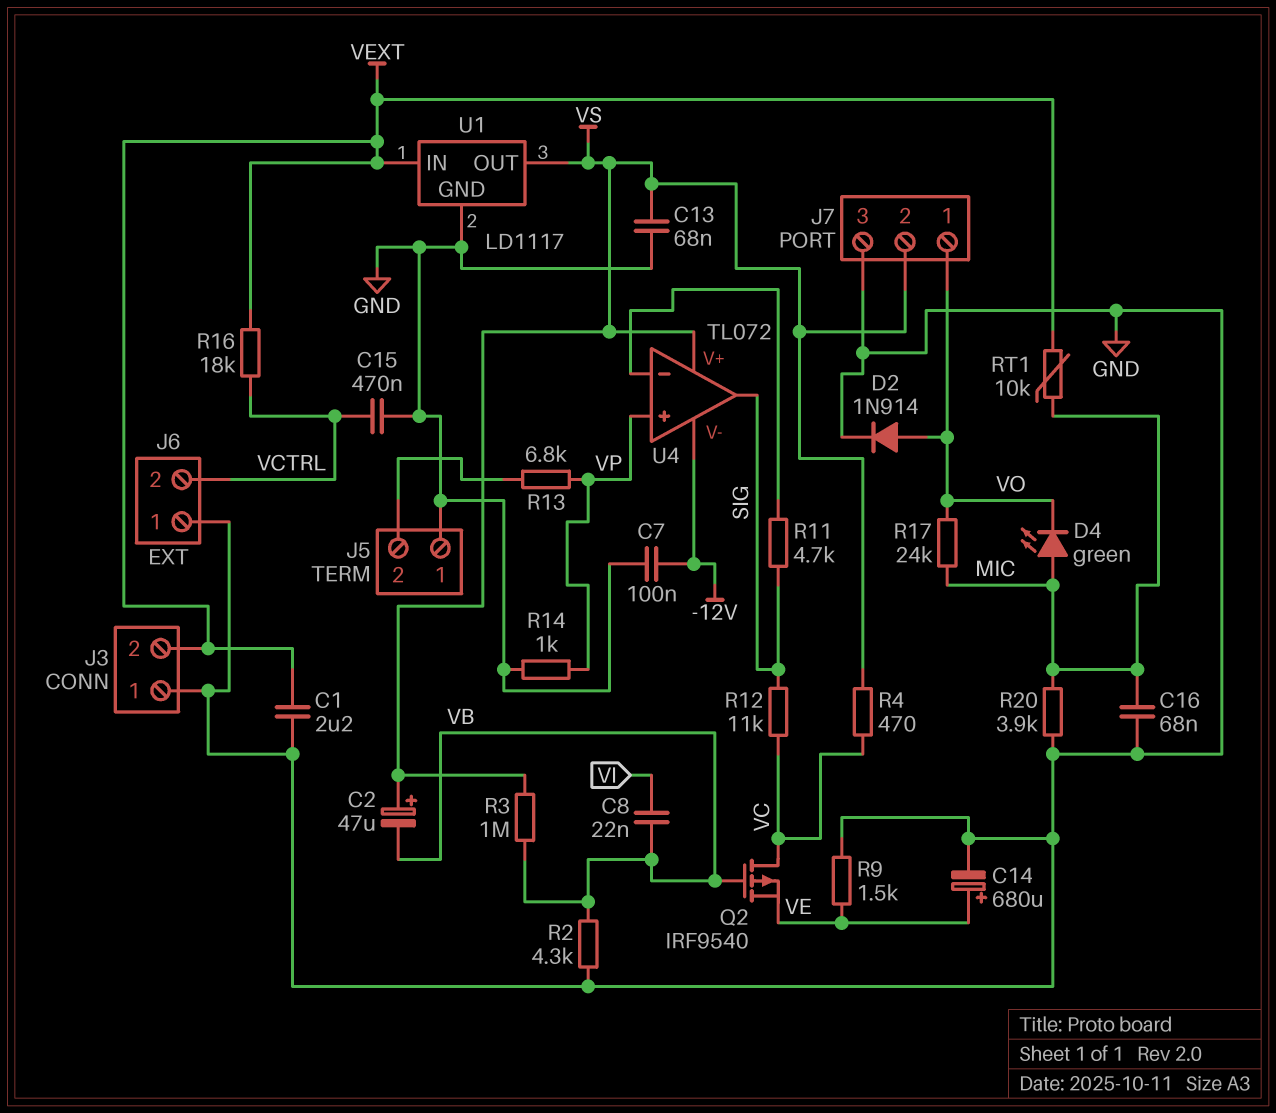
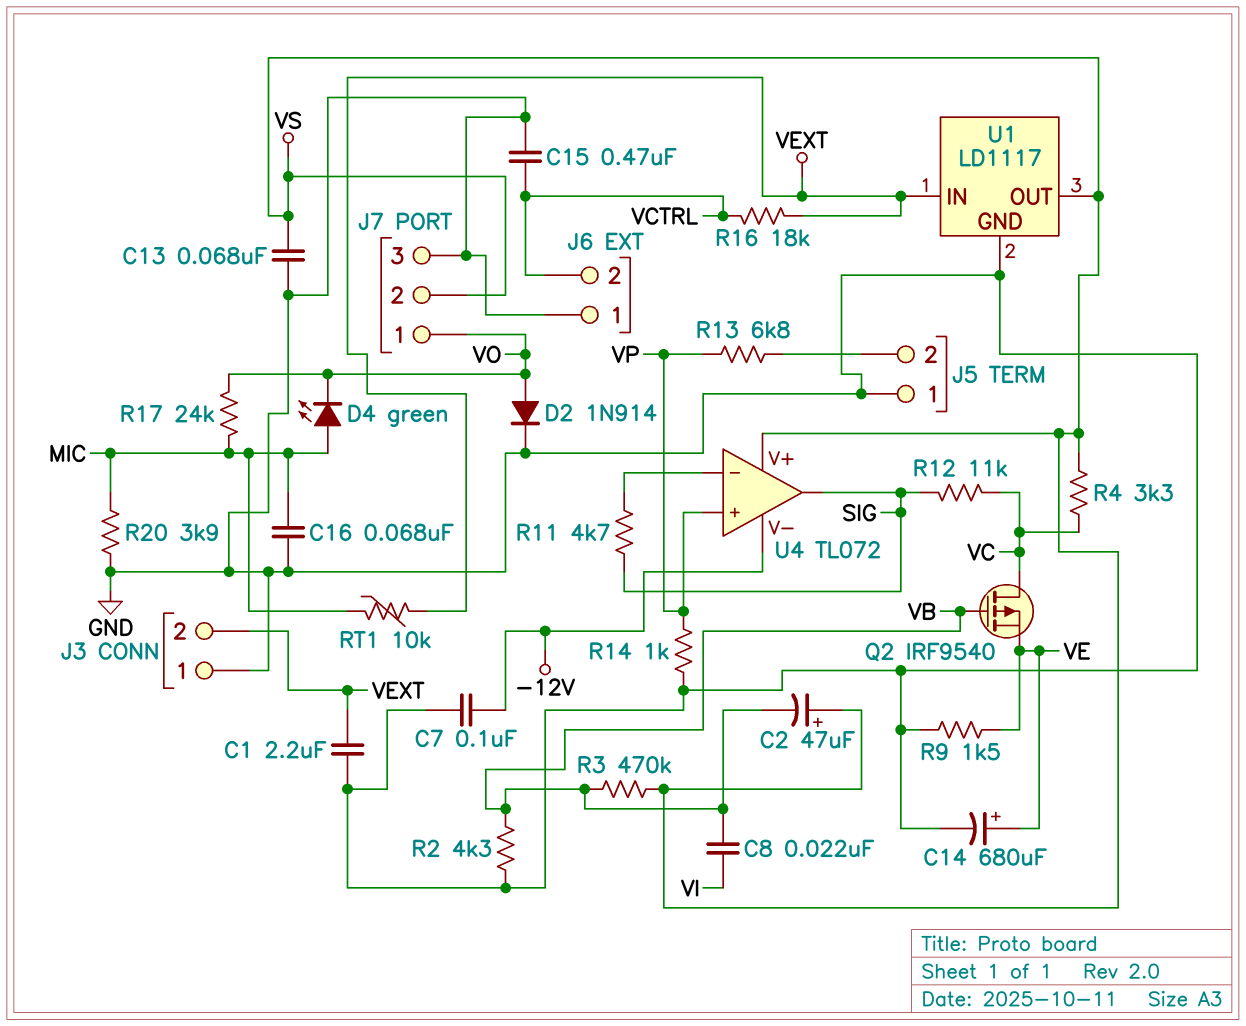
R3: 1M (VB, VS) -> 470k (VB, VS)
R4: 470 (VC, VS) -> 3.3k (VC, VS)

